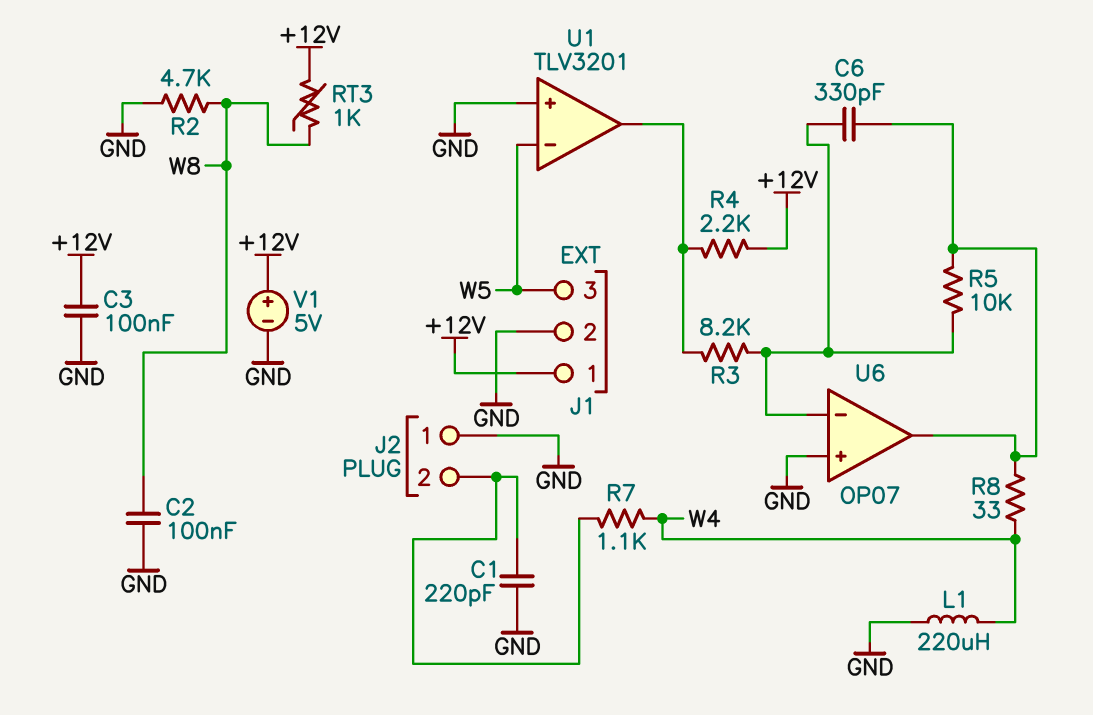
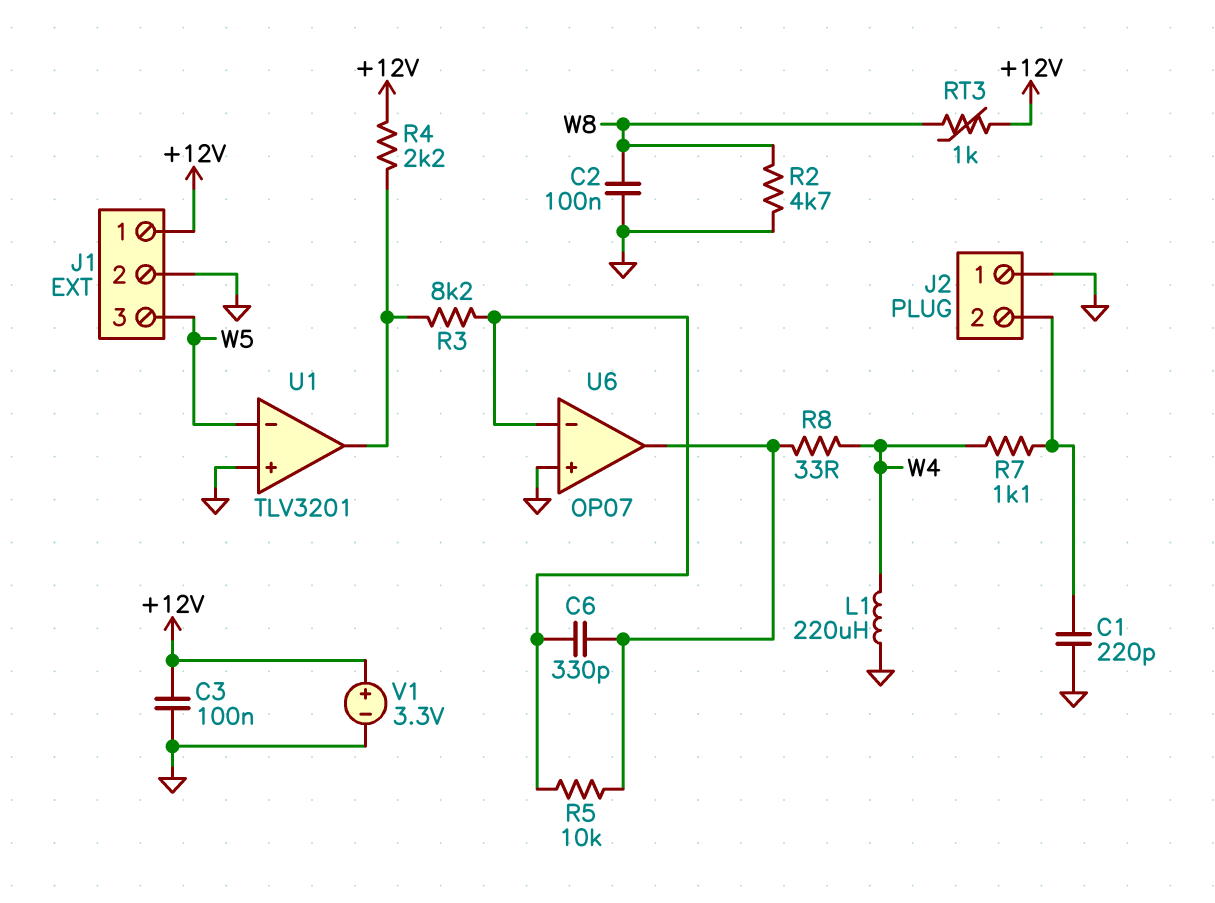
V1: 5V (plus +12V, minus GND) -> 3.3V (plus +12V, minus GND)

